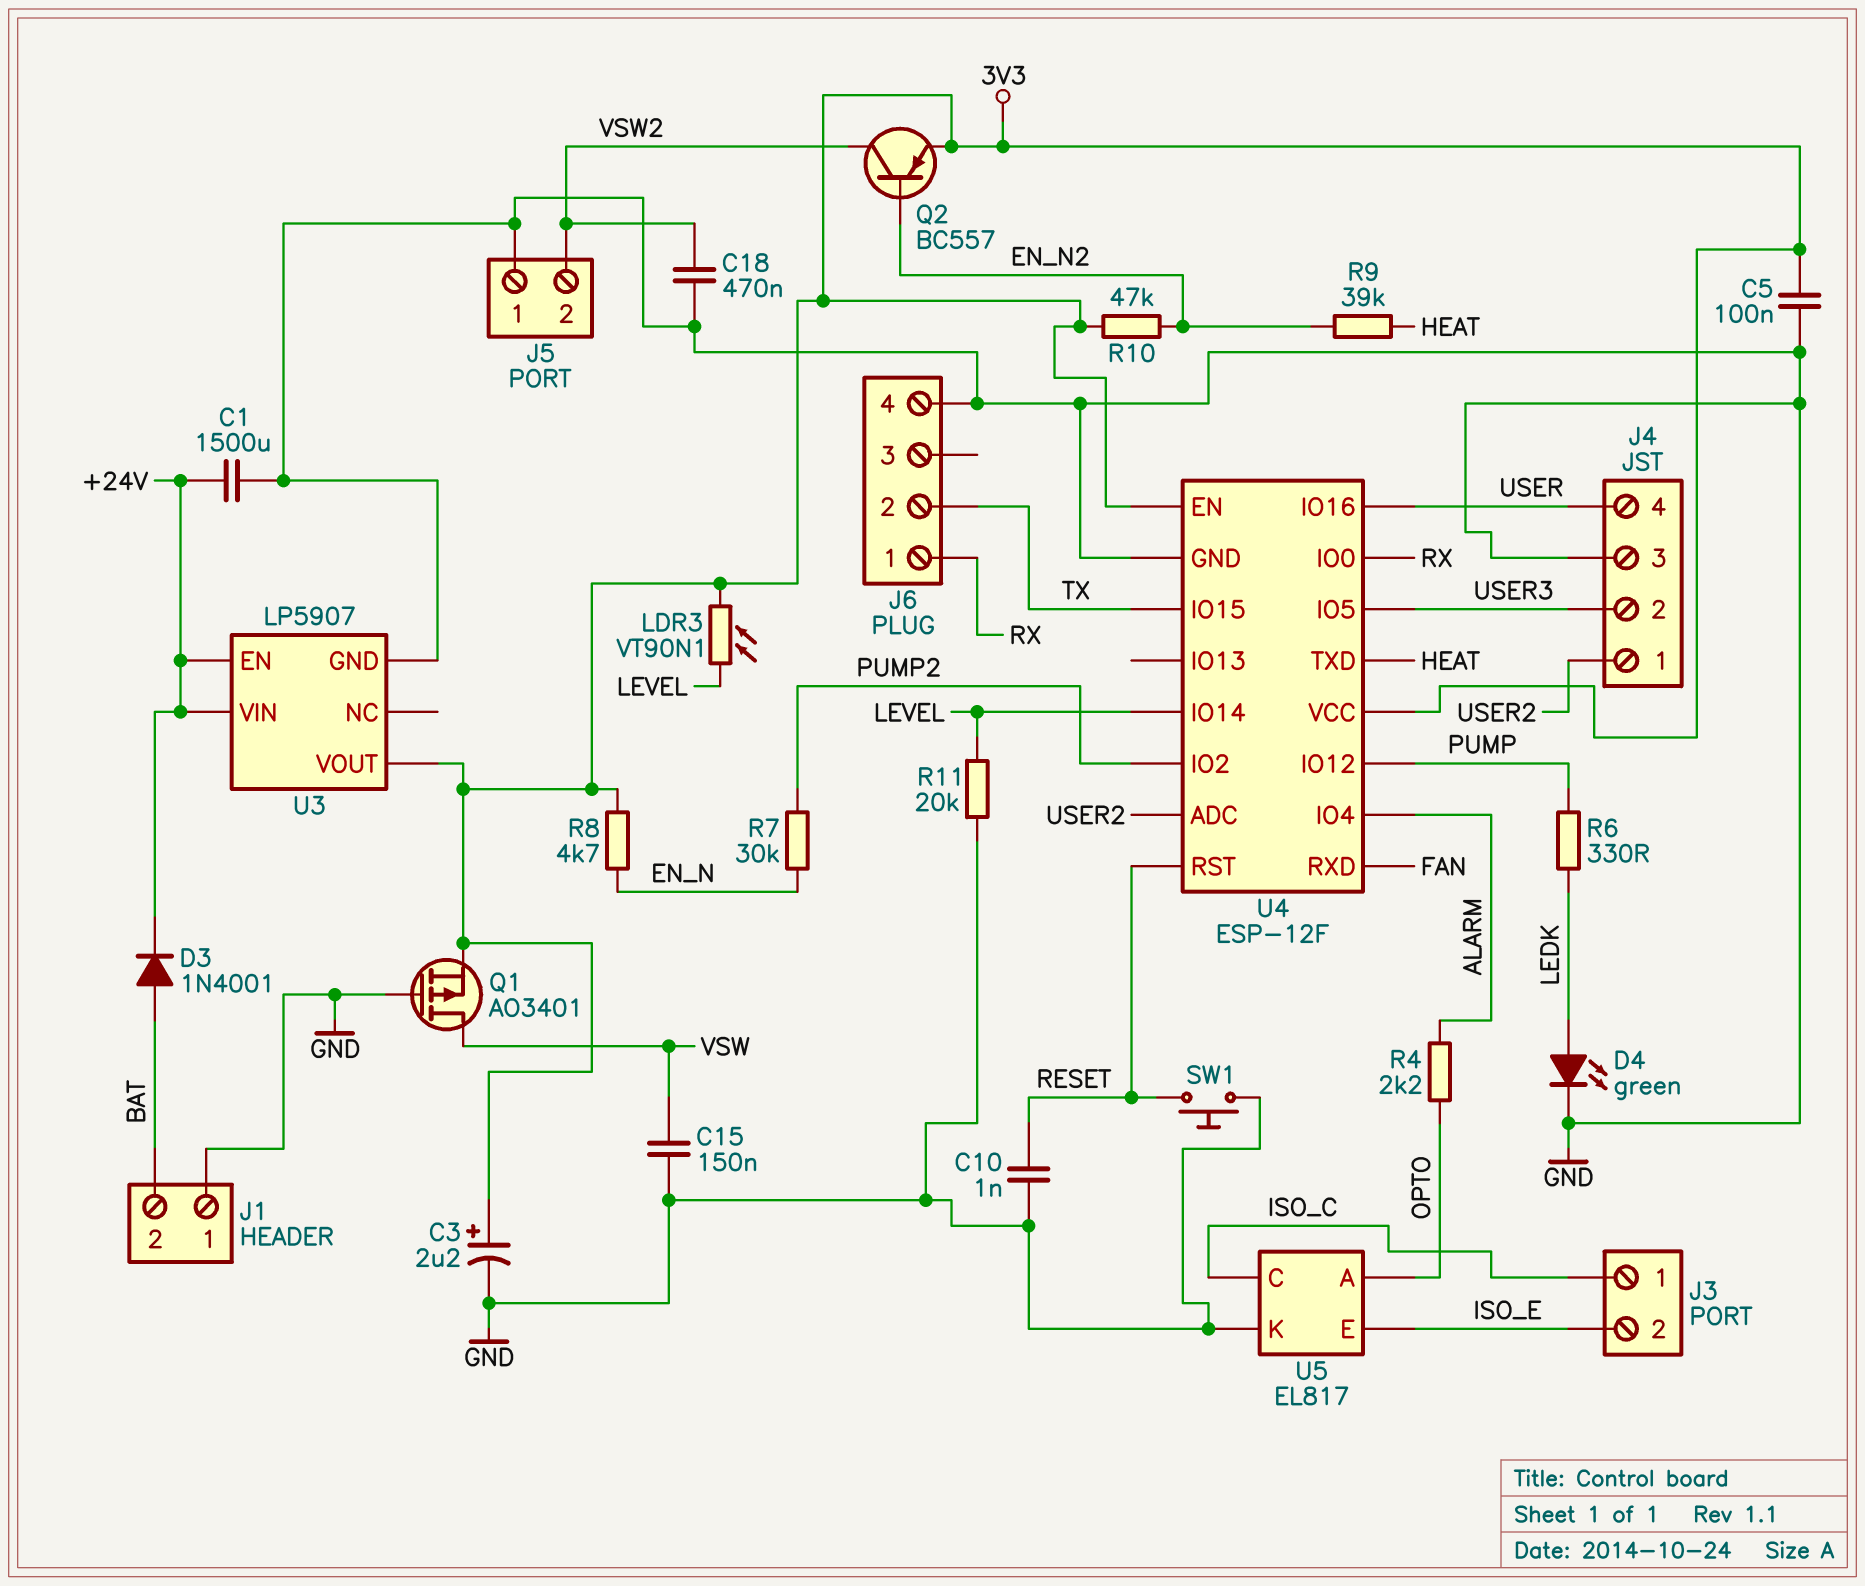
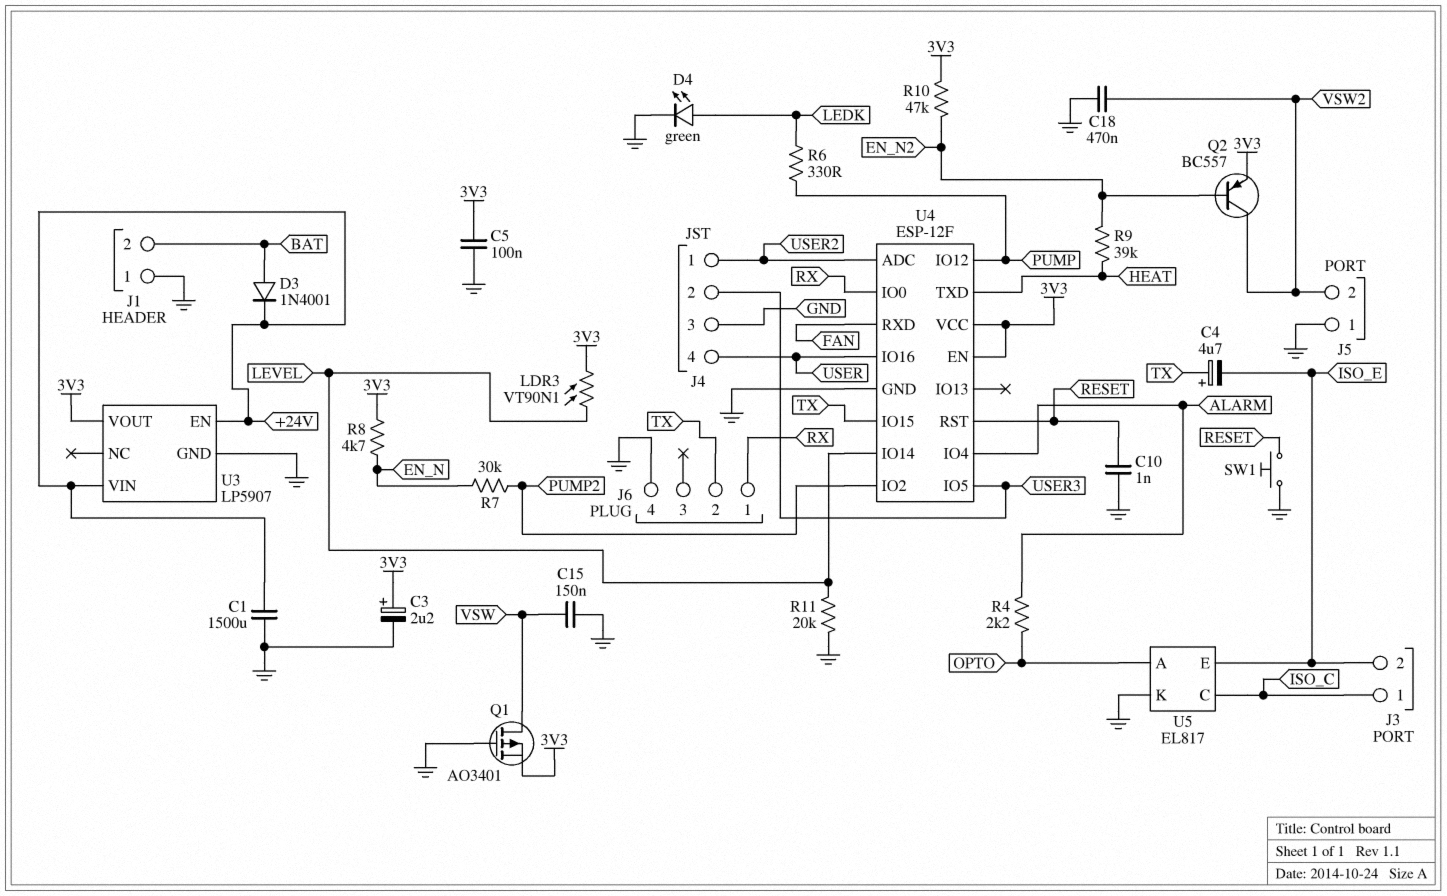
C4: none -> 4.7uF (plus TX, minus ISO_E)

